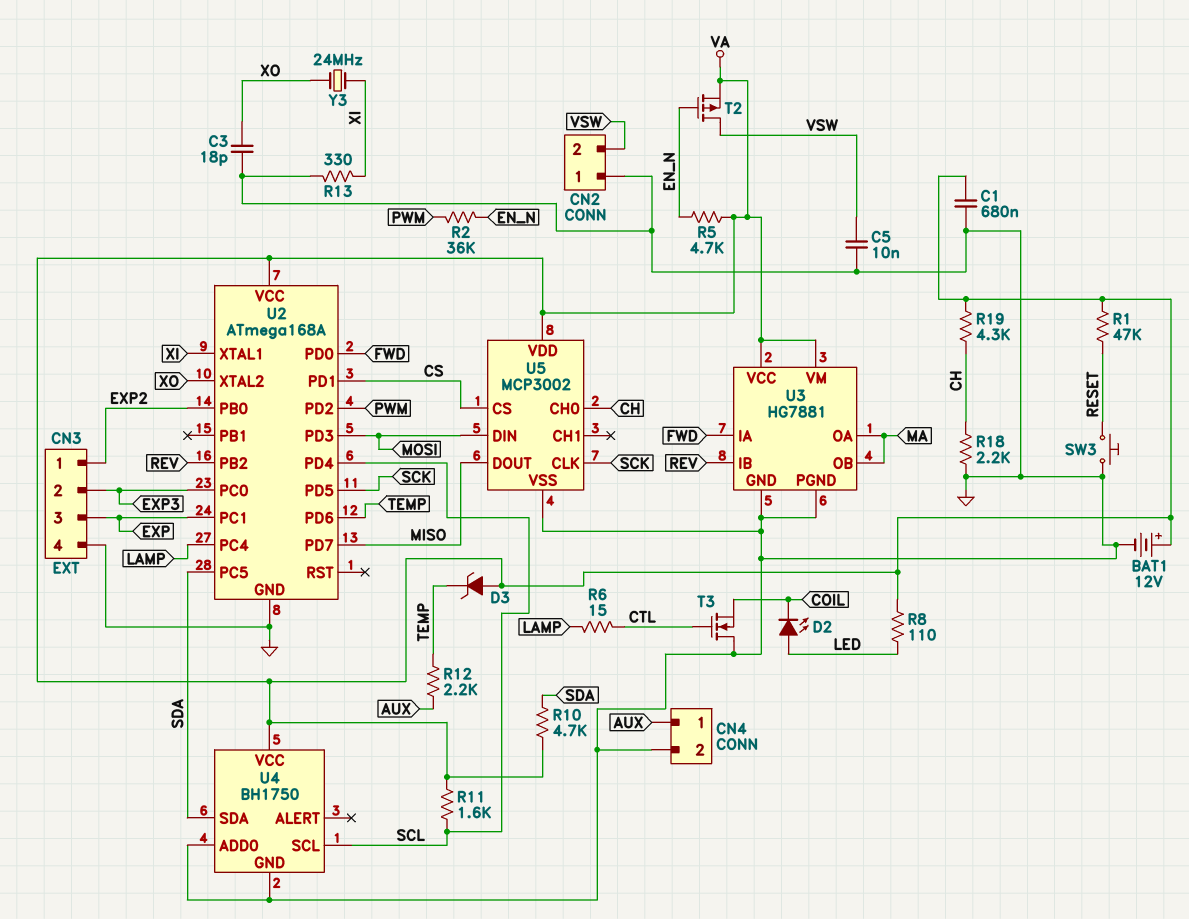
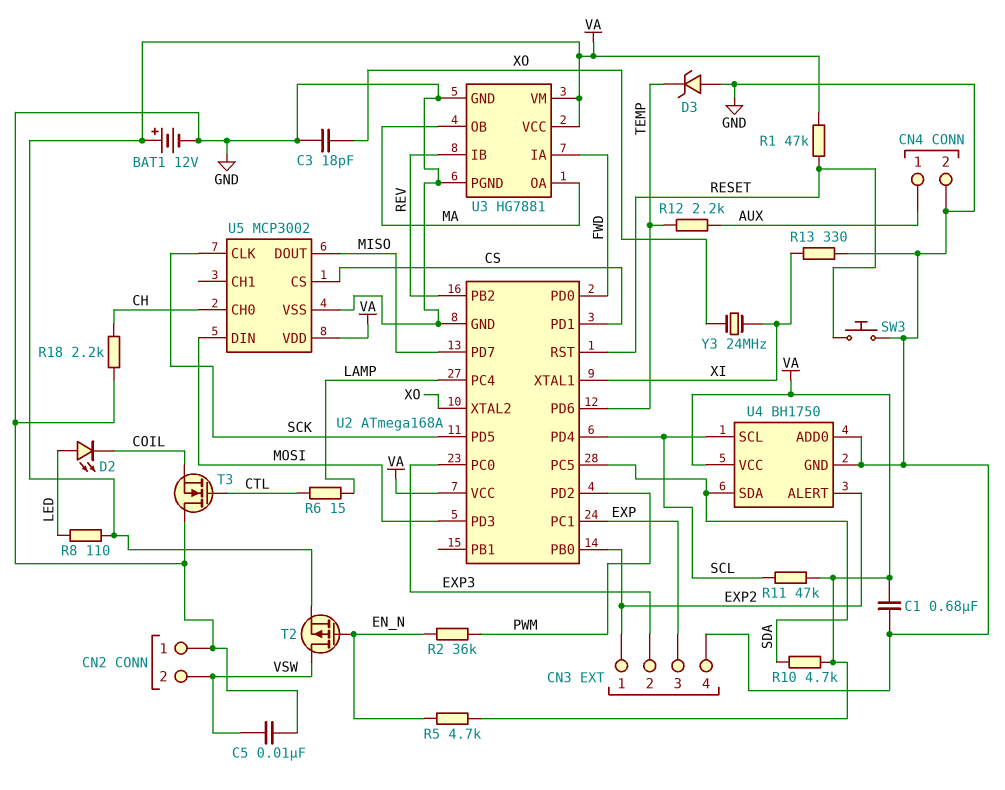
D3: zener (A VA, K TEMP) -> zener (A GND, K TEMP)
R11: 1.6k (SCL, VA) -> 47k (SCL, VA)
R19: 4.3k (CH, VA) -> none
U2 pin RST: none -> RESET
U4 pin ALERT: none -> EXP2

